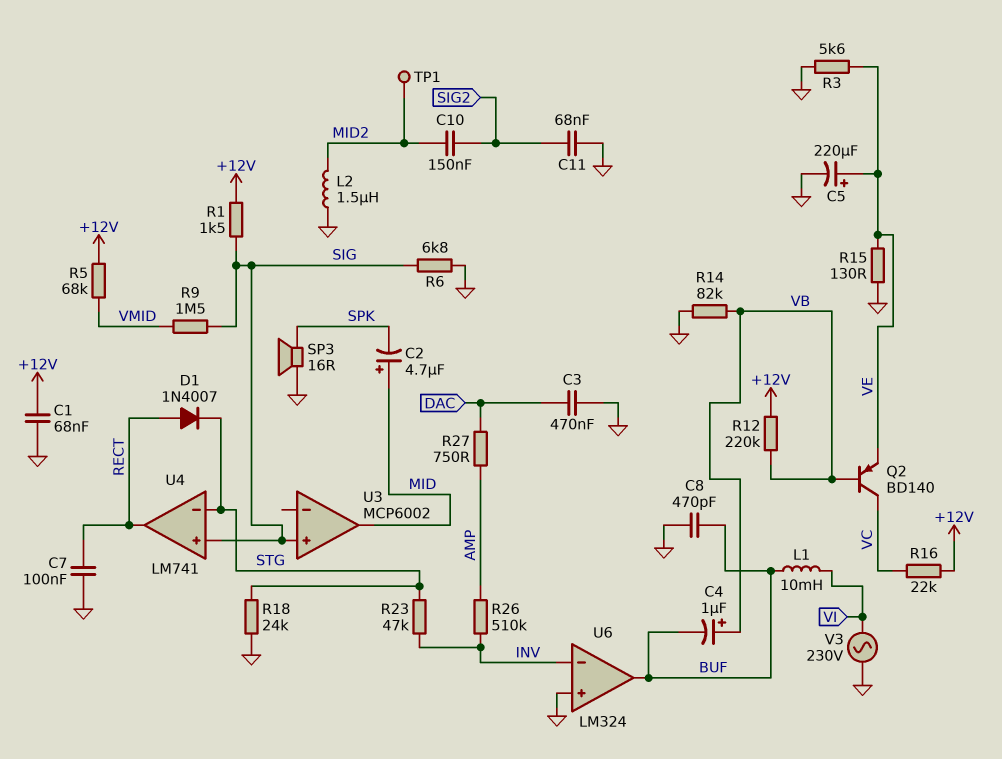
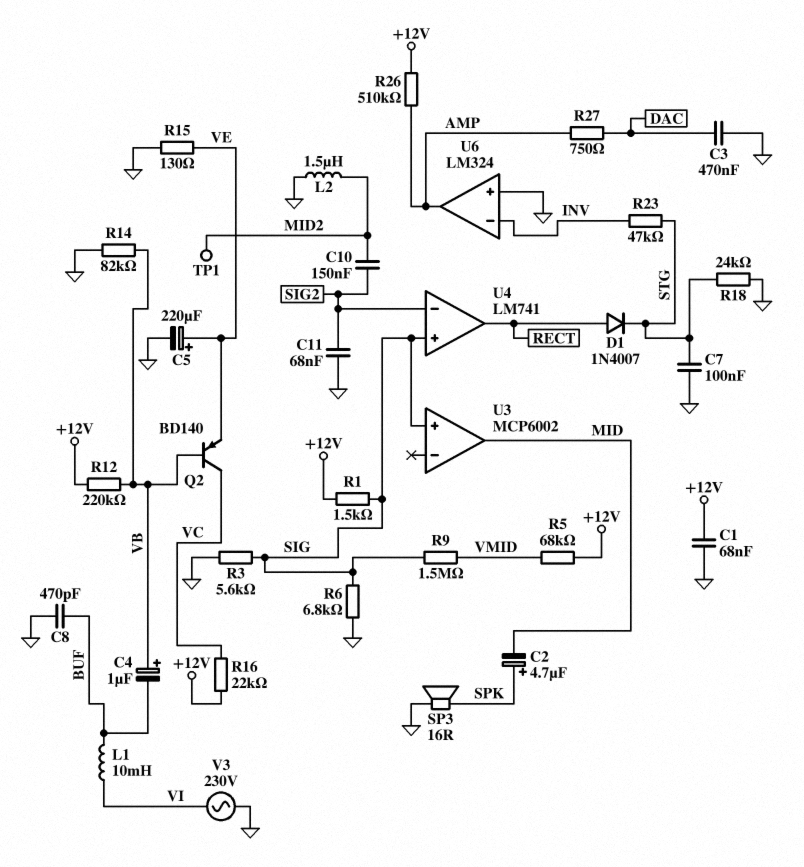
C2: 4.7uF (plus MID, minus SPK) -> 4.7uF (plus SPK, minus MID)
C7: 100nF (GND, RECT) -> 100nF (GND, STG)
R3: 5.6k (GND, VE) -> 5.6k (GND, SIG)
R26: 510k (AMP, INV) -> 510k (+12V, AMP)
U4 pin in-: STG -> SIG2
U6 pin out: BUF -> AMP

